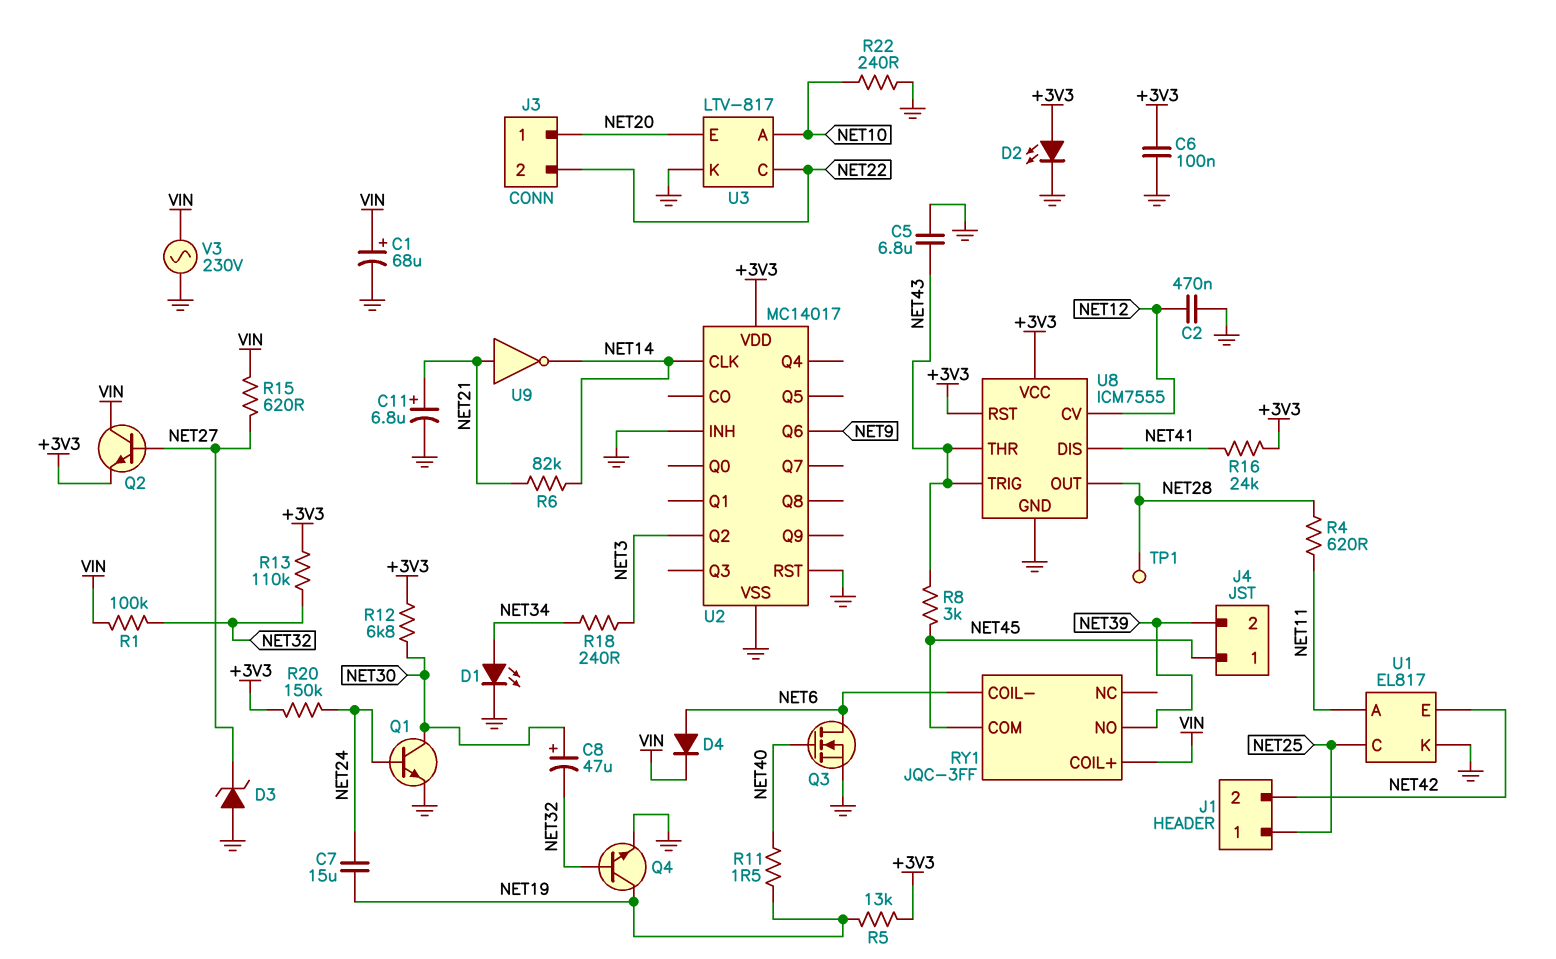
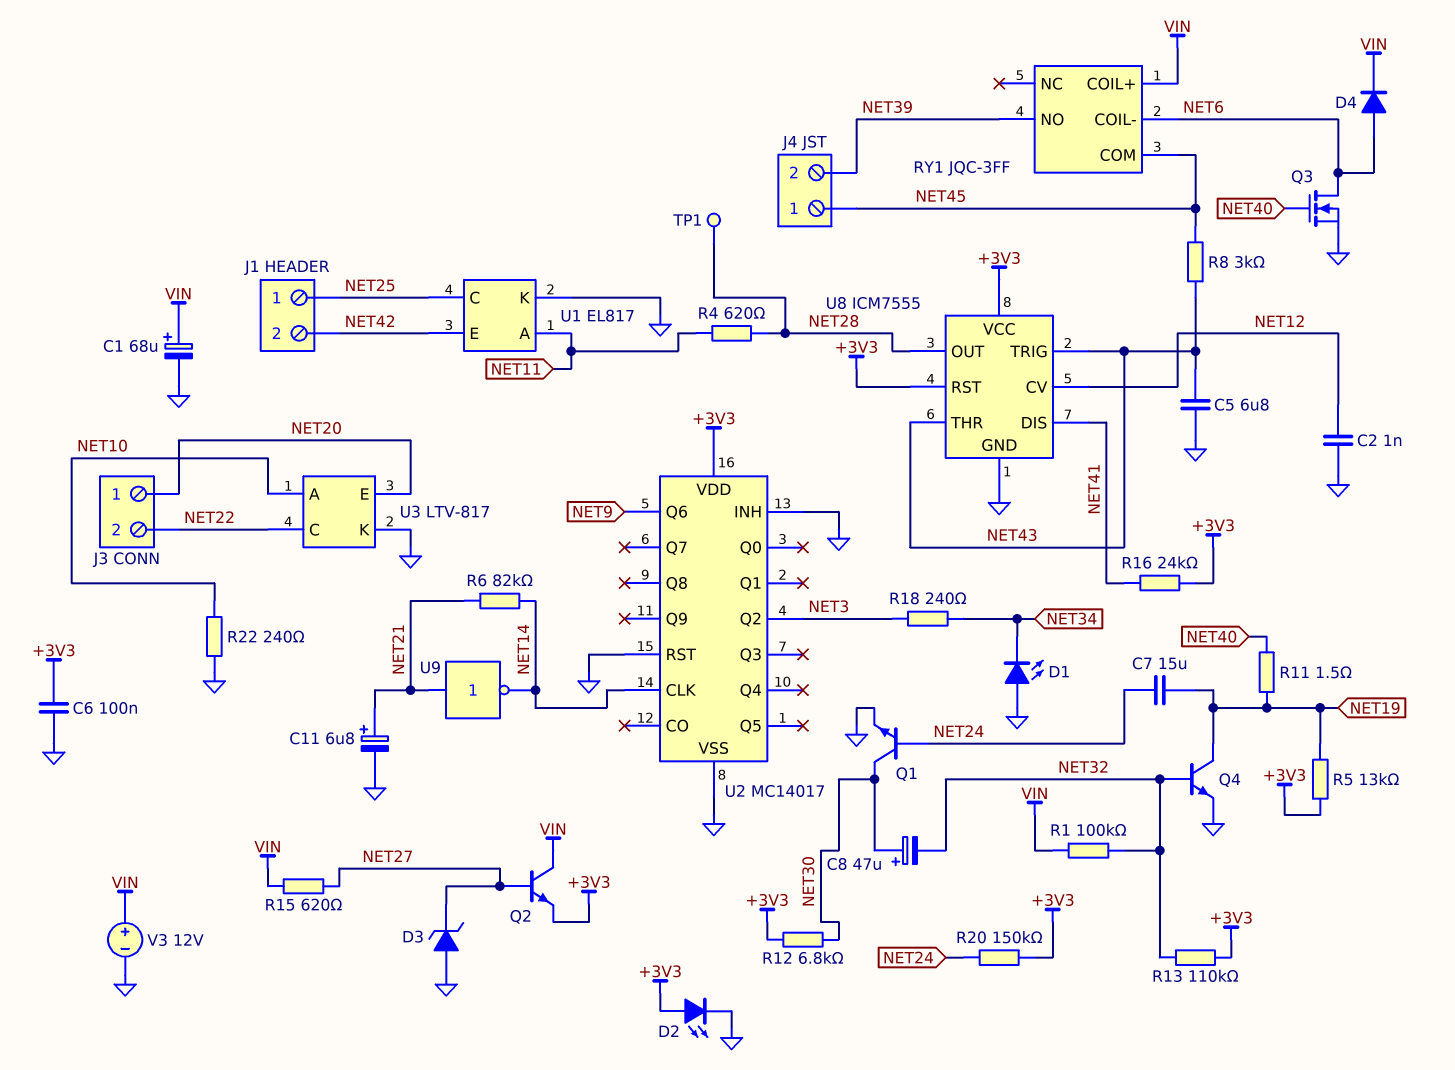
C2: 470nF (GND, NET12) -> 1nF (GND, NET12)
D1: LED (A NET34, K GND) -> LED (A GND, K NET34)
V3: AC 230V (GND, VIN) -> 12V (plus VIN, minus GND)

